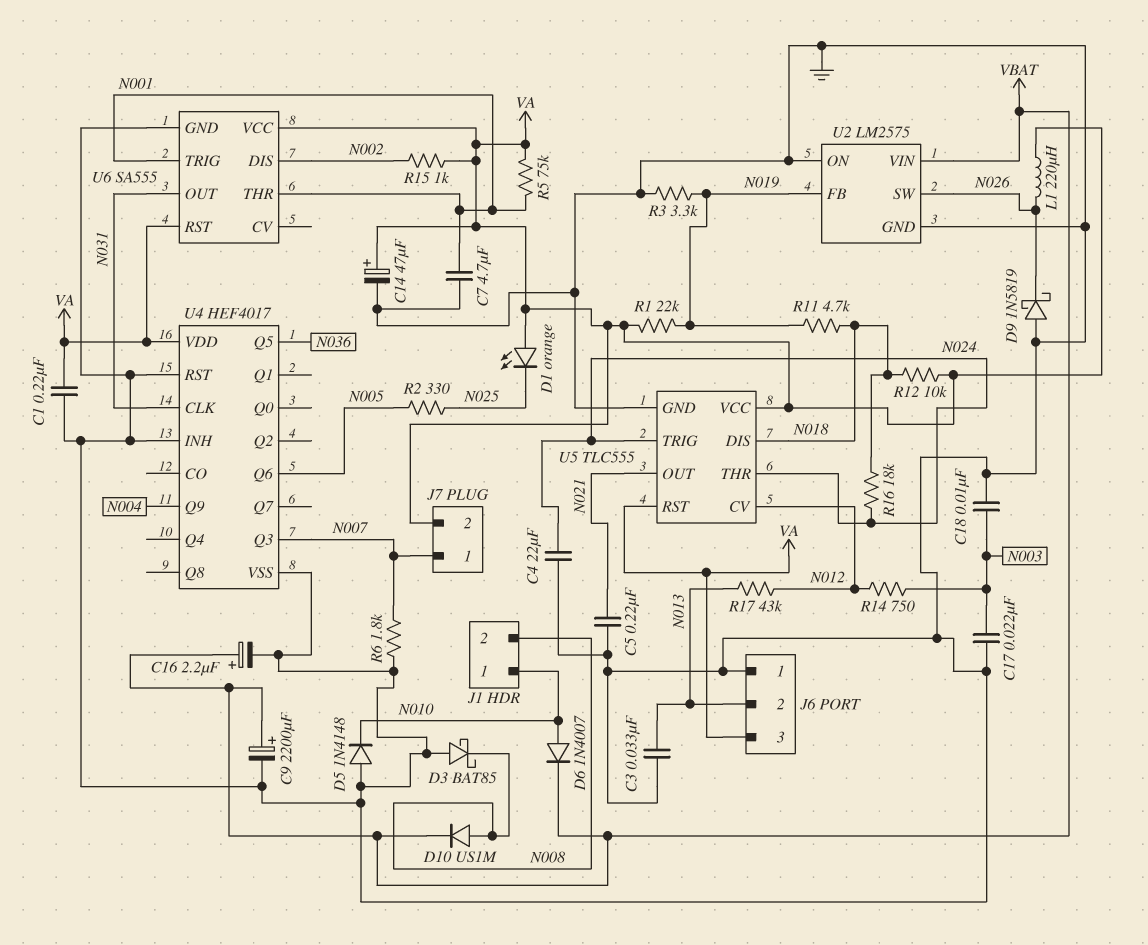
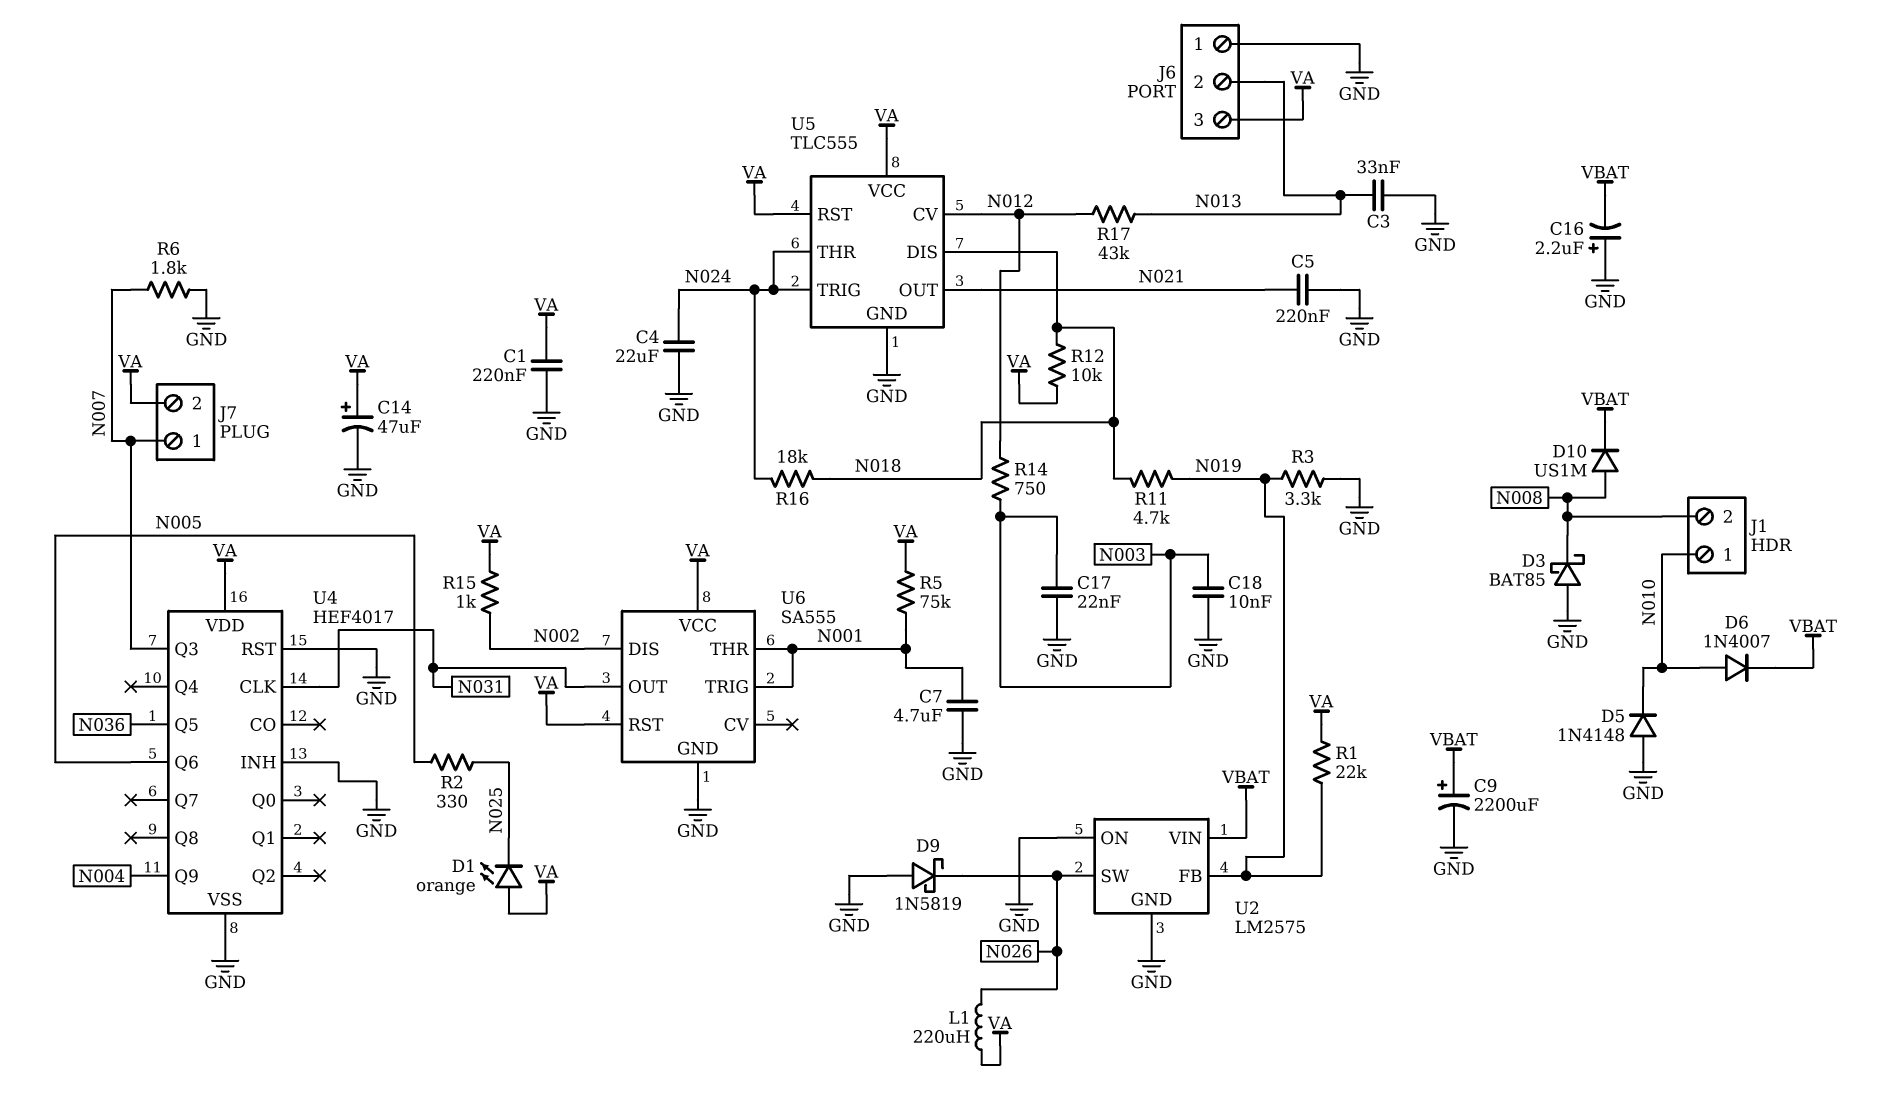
C16: 2.2uF (plus VBAT, minus GND) -> 2.2uF (plus GND, minus VBAT)

